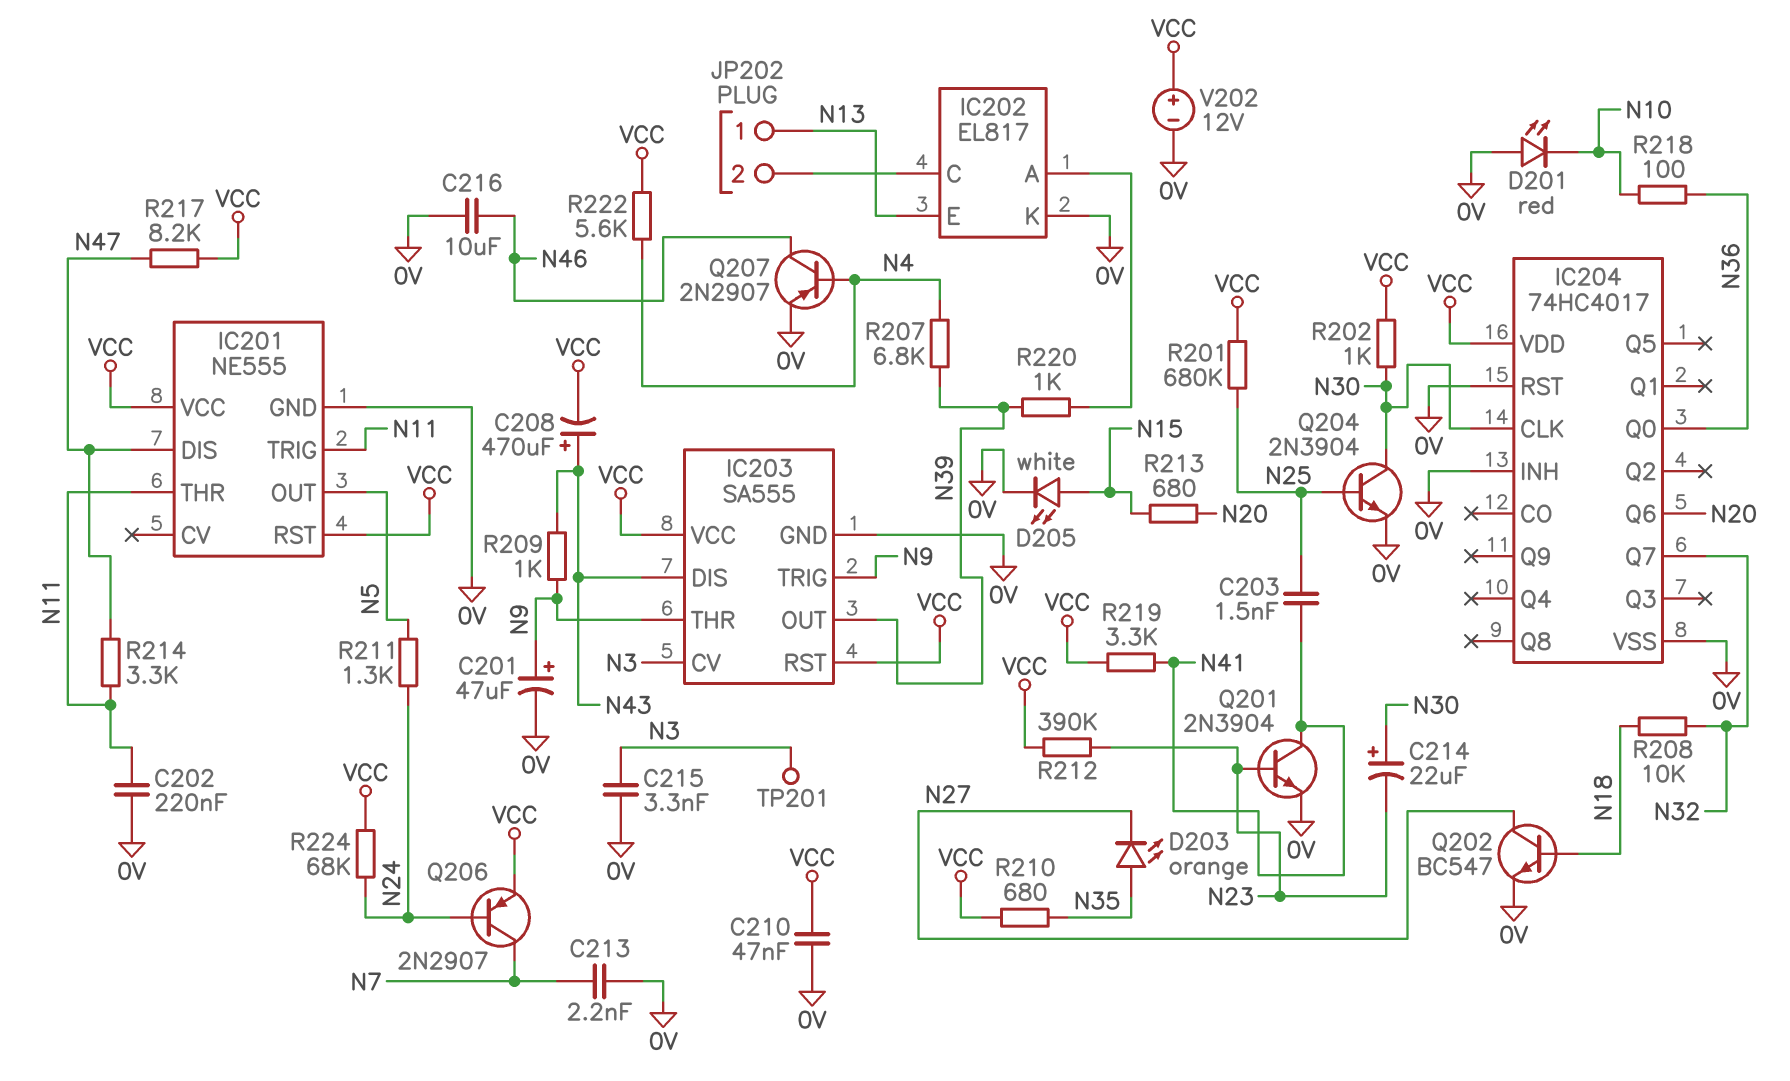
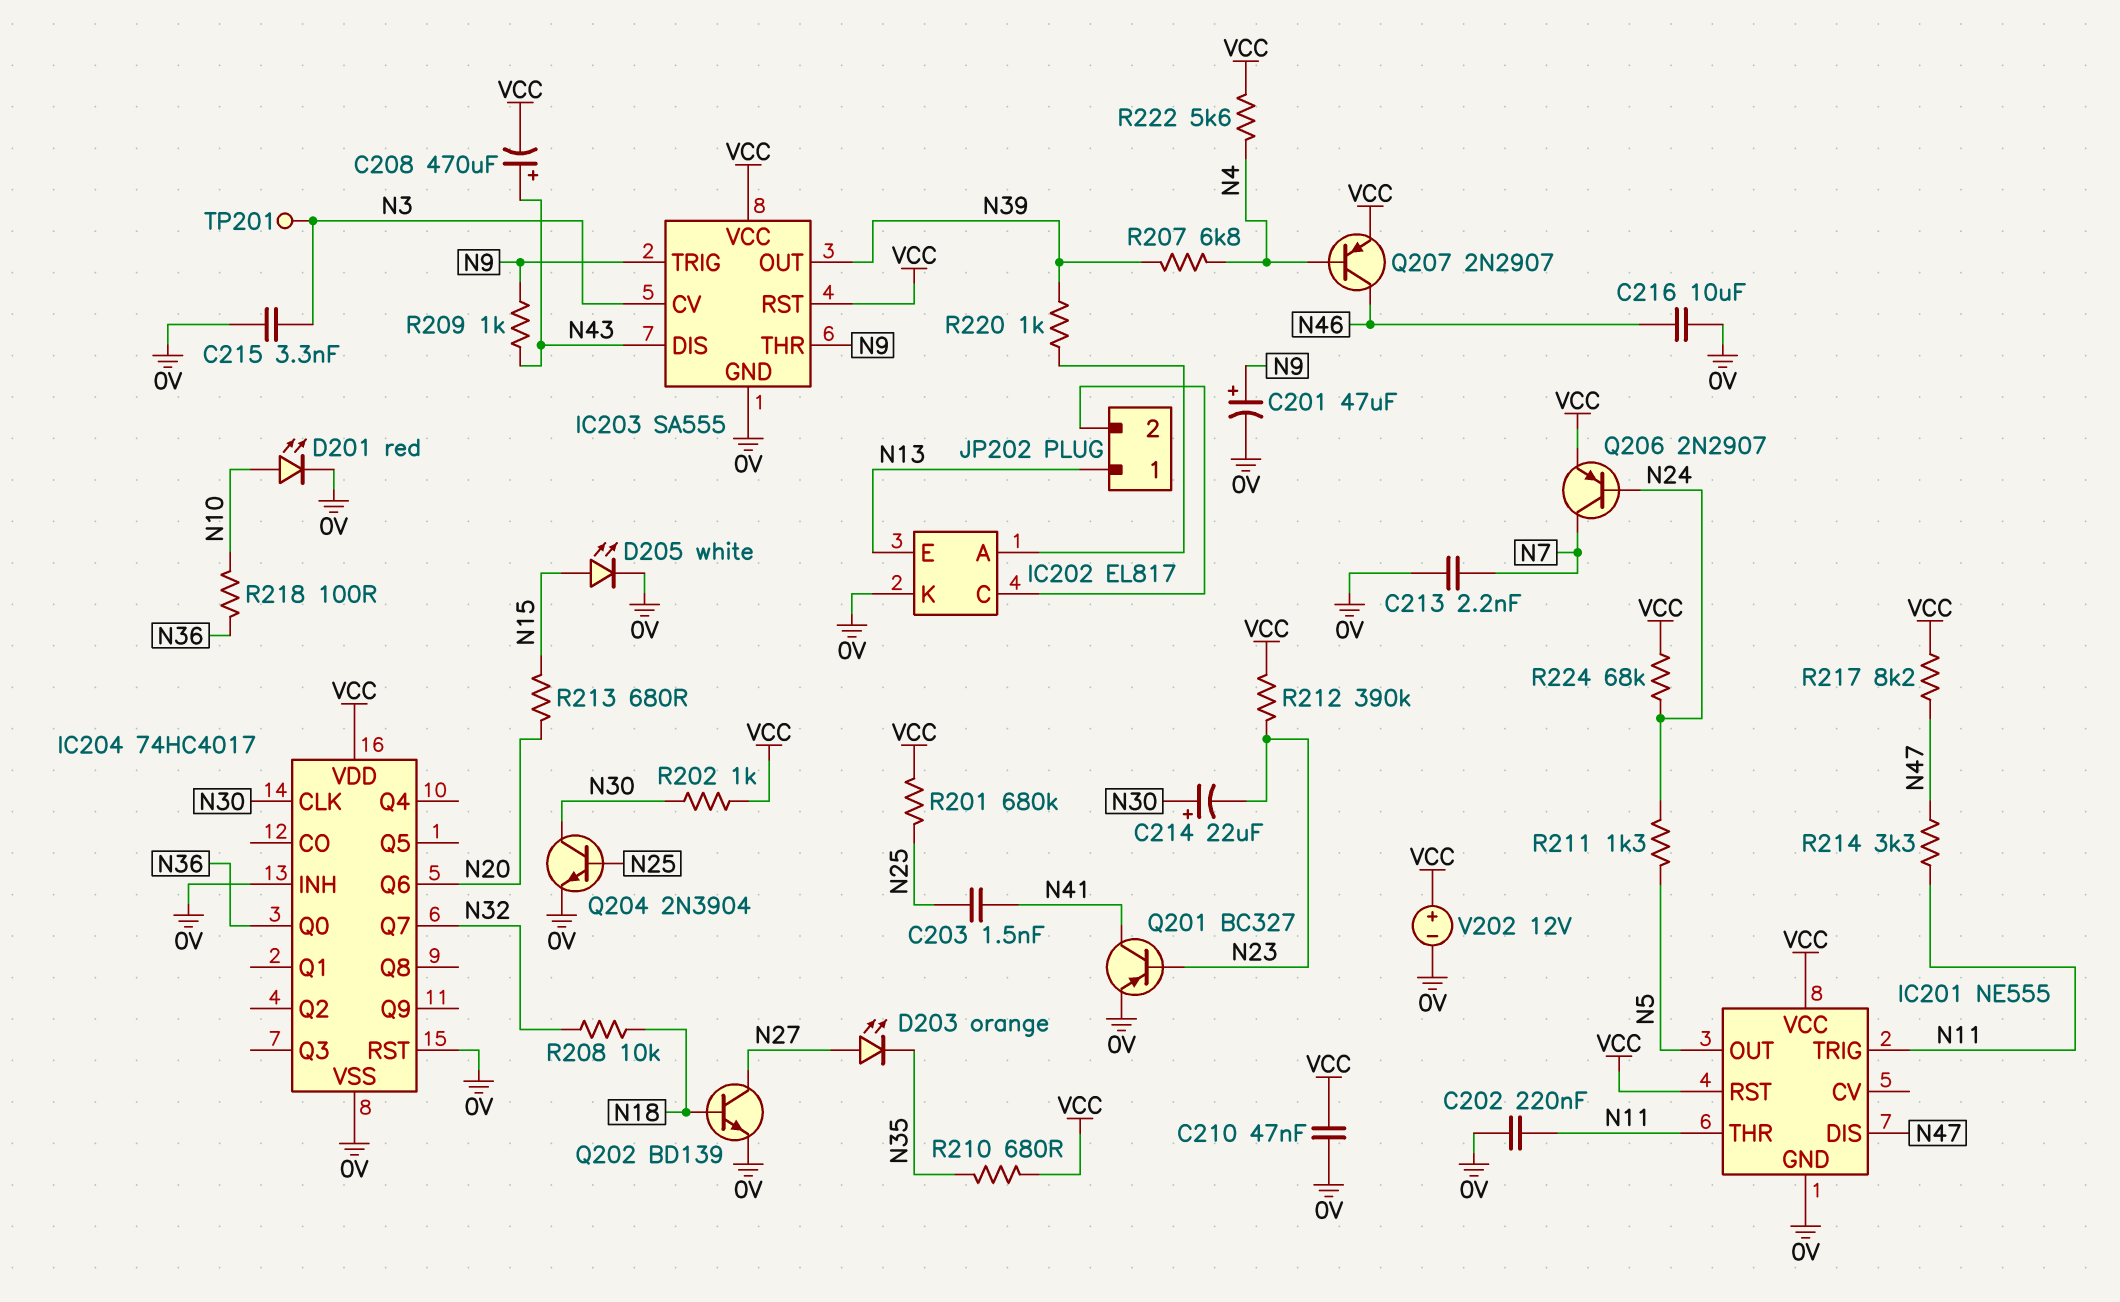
D201: LED red (A 0V, K N10) -> LED red (A N10, K 0V)
D203: LED orange (A N35, K N27) -> LED orange (A N27, K N35)
Q201: NPN 2N3904 (B N23, C N41, E 0V) -> PNP BC327 (B N23, C N41, E 0V)
Q202: NPN BC547 (B N18, C N27, E 0V) -> NPN BD139 (B N18, C N27, E 0V)
Q207: PNP 2N2907 (B N4, C N46, E 0V) -> PNP 2N2907 (B N4, C N46, E VCC)
R219: 3.3k (N41, VCC) -> none

